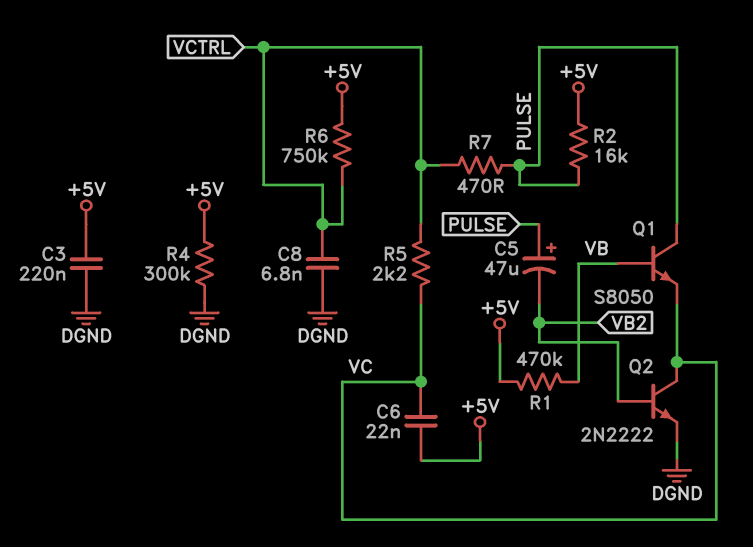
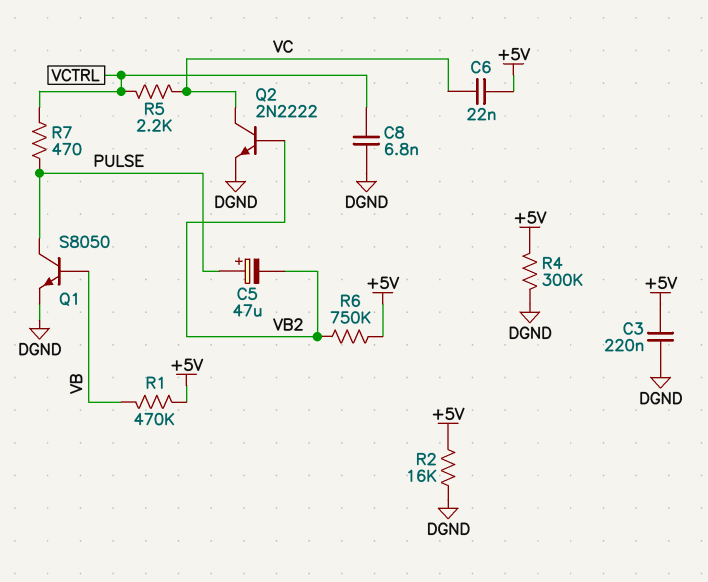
Q1: NPN S8050 (B VB, C PULSE, E VC) -> NPN S8050 (B VB, C PULSE, E DGND)
R2: 16k (+5V, PULSE) -> 16k (+5V, DGND)
R6: 750k (+5V, VCTRL) -> 750k (+5V, VB2)

